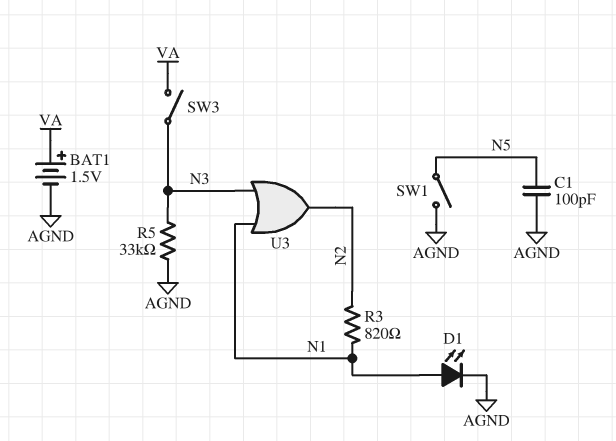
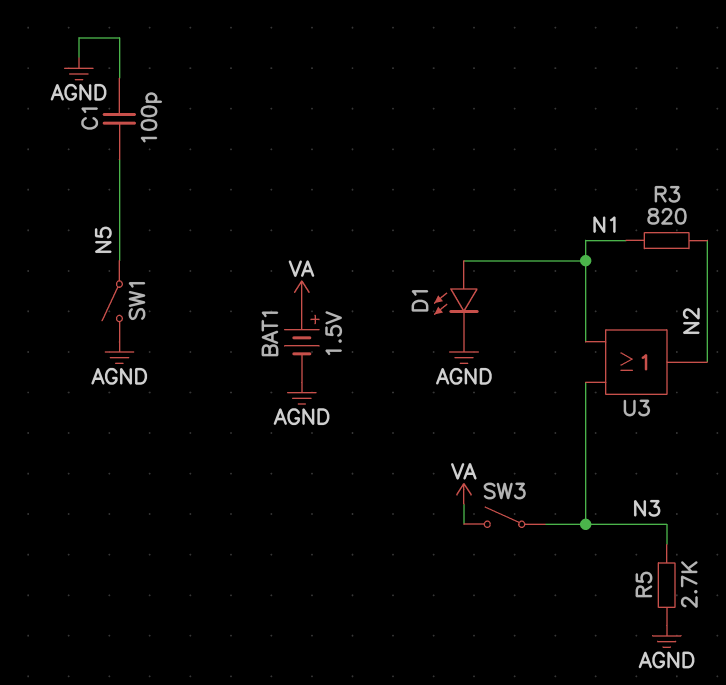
R5: 33k (AGND, N3) -> 2.7k (AGND, N3)

